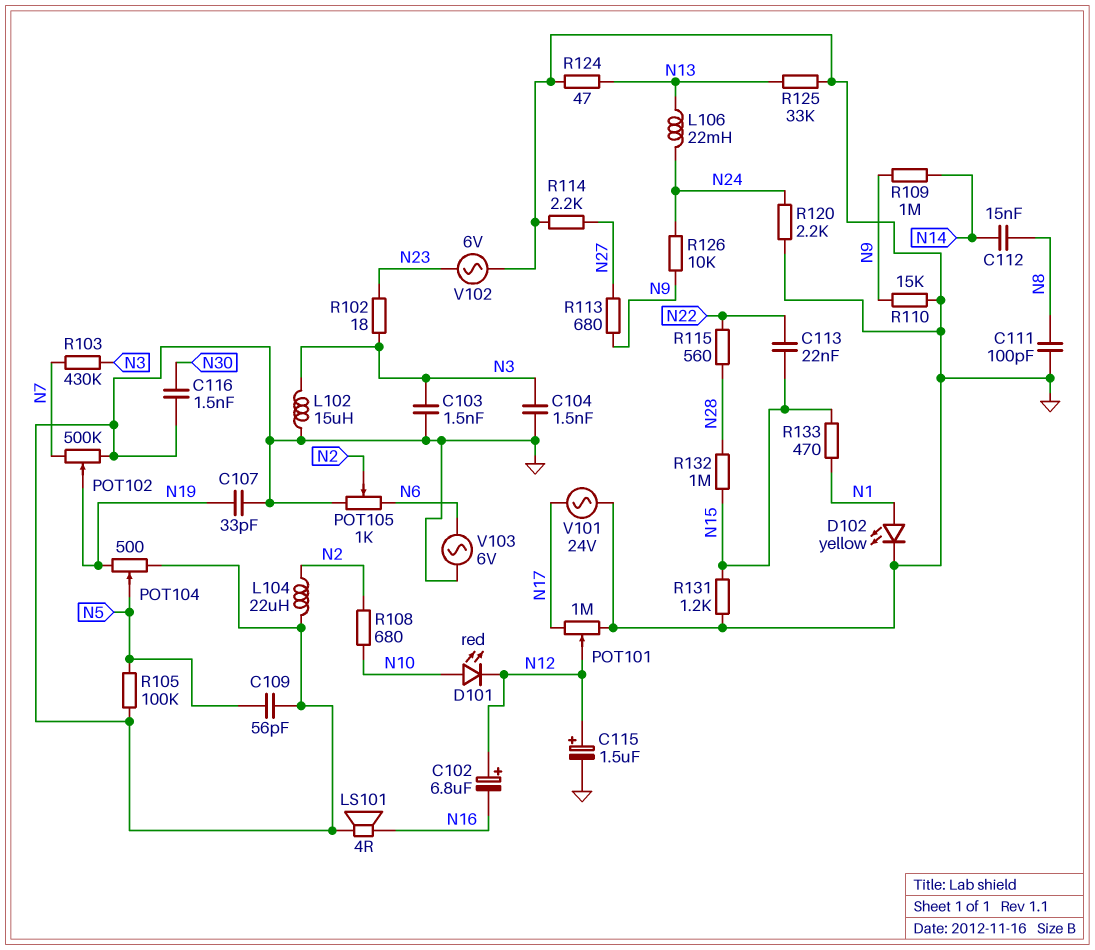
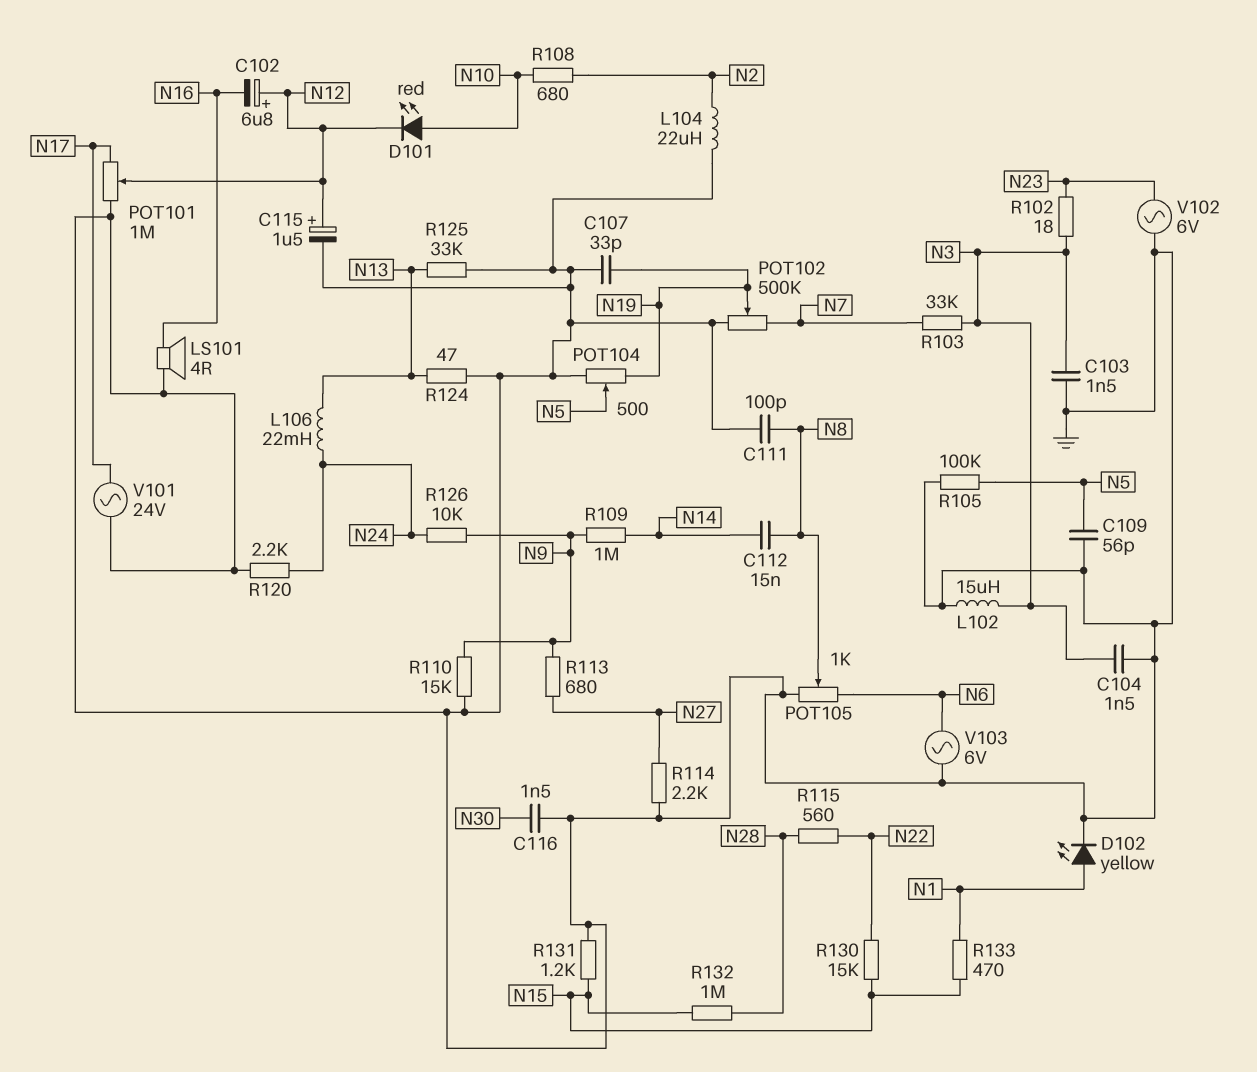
C113: 22nF (N15, N22) -> none
POT105: 1k (GND, N6, wiper N2) -> 1k (GND, N6, wiper N8)
R103: 430k (N3, N7) -> 33k (N3, N7)
R130: none -> 15k (N15, N22)

